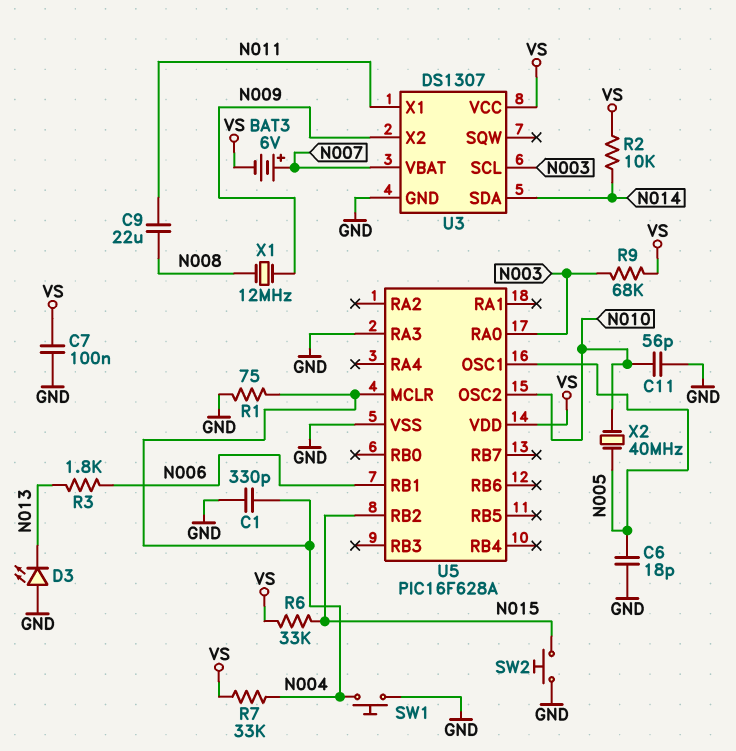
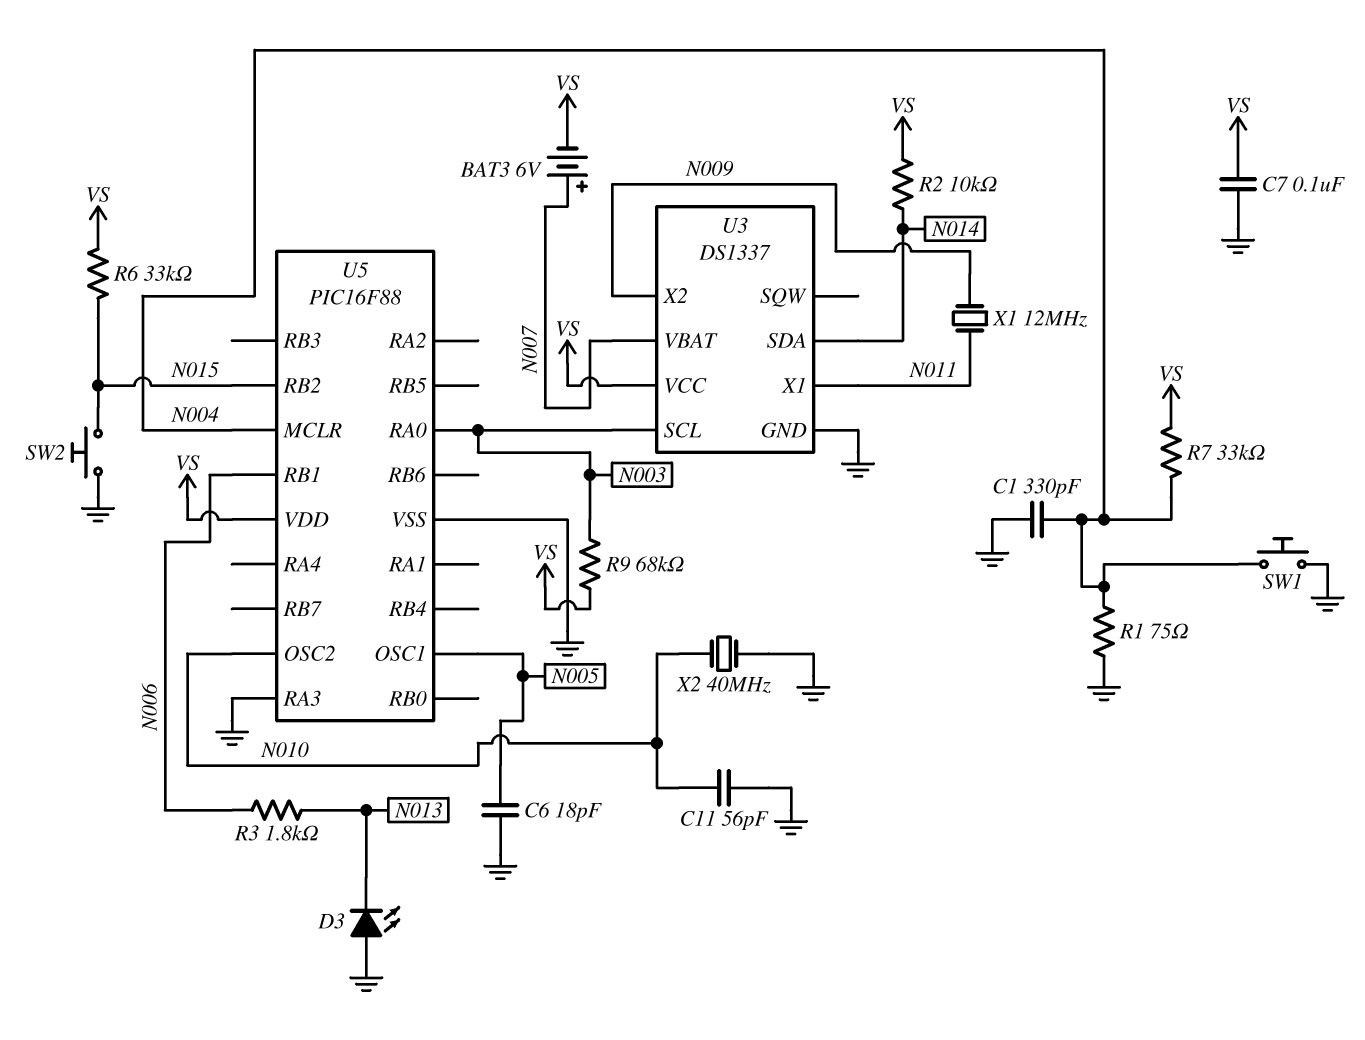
C9: 22uF (N008, N011) -> none
U3: DS1307 -> DS1337
U5: PIC16F628A -> PIC16F88
X1: 12MHz (N008, N009) -> 12MHz (N009, N011)
X2: 40MHz (N005, N010) -> 40MHz (GND, N010)

